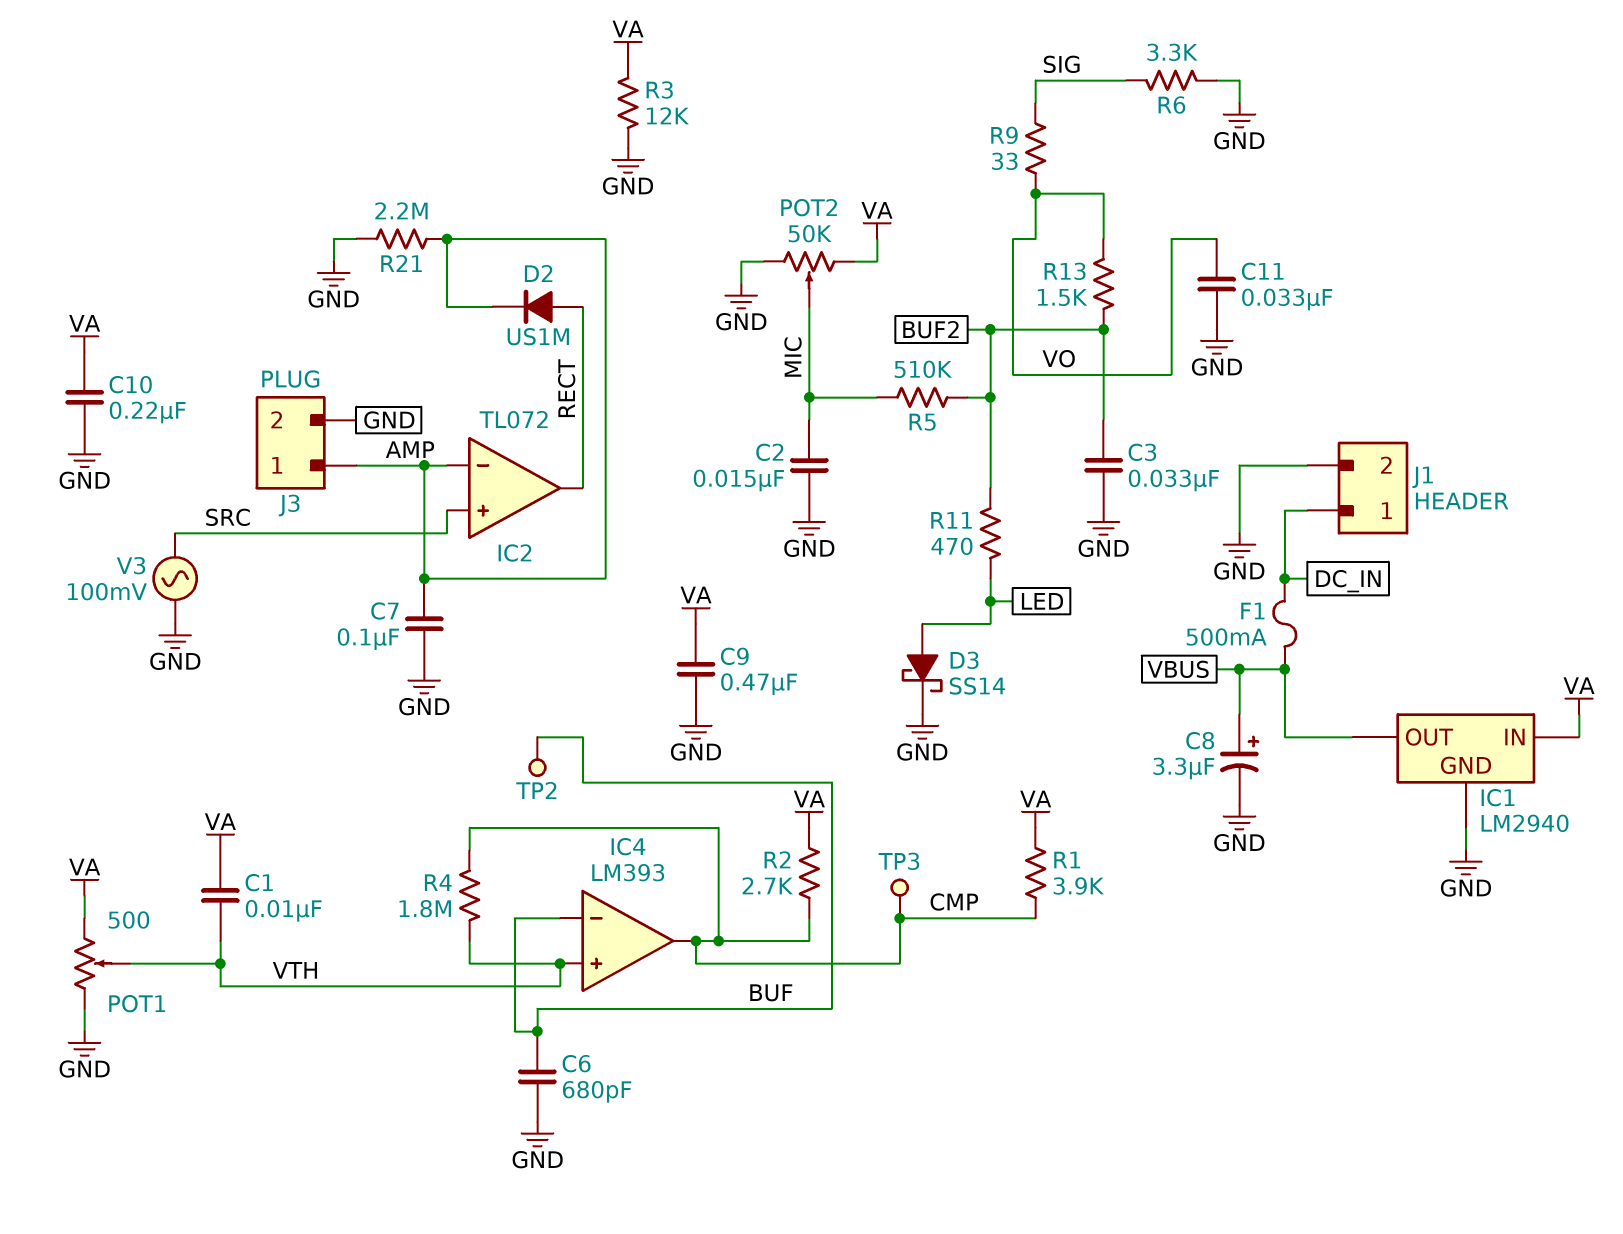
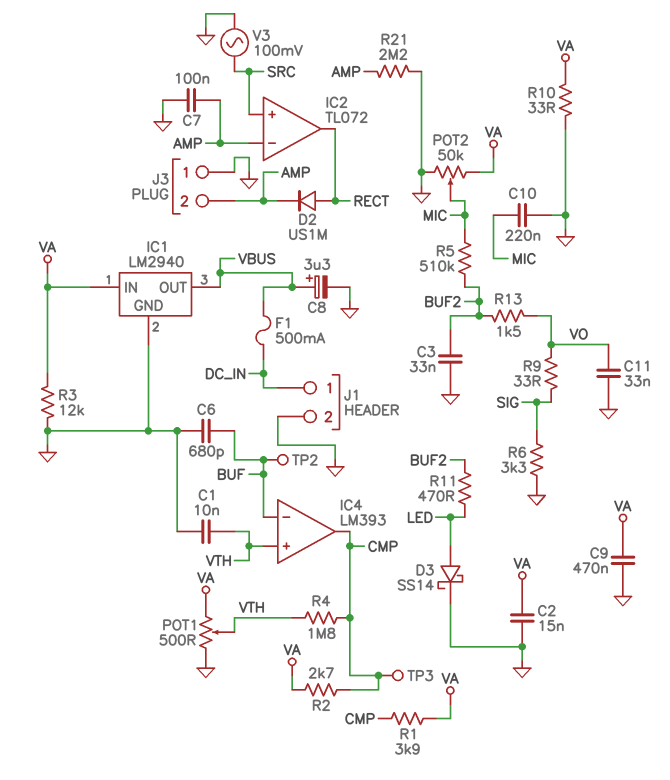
C1: 10nF (VA, VTH) -> 10nF (GND, VTH)
C2: 15nF (GND, MIC) -> 15nF (GND, VA)
C10: 220nF (GND, VA) -> 220nF (GND, MIC)
J3 pin 1: AMP -> GND
J3 pin 2: GND -> AMP
R10: none -> 33 (GND, VA)

